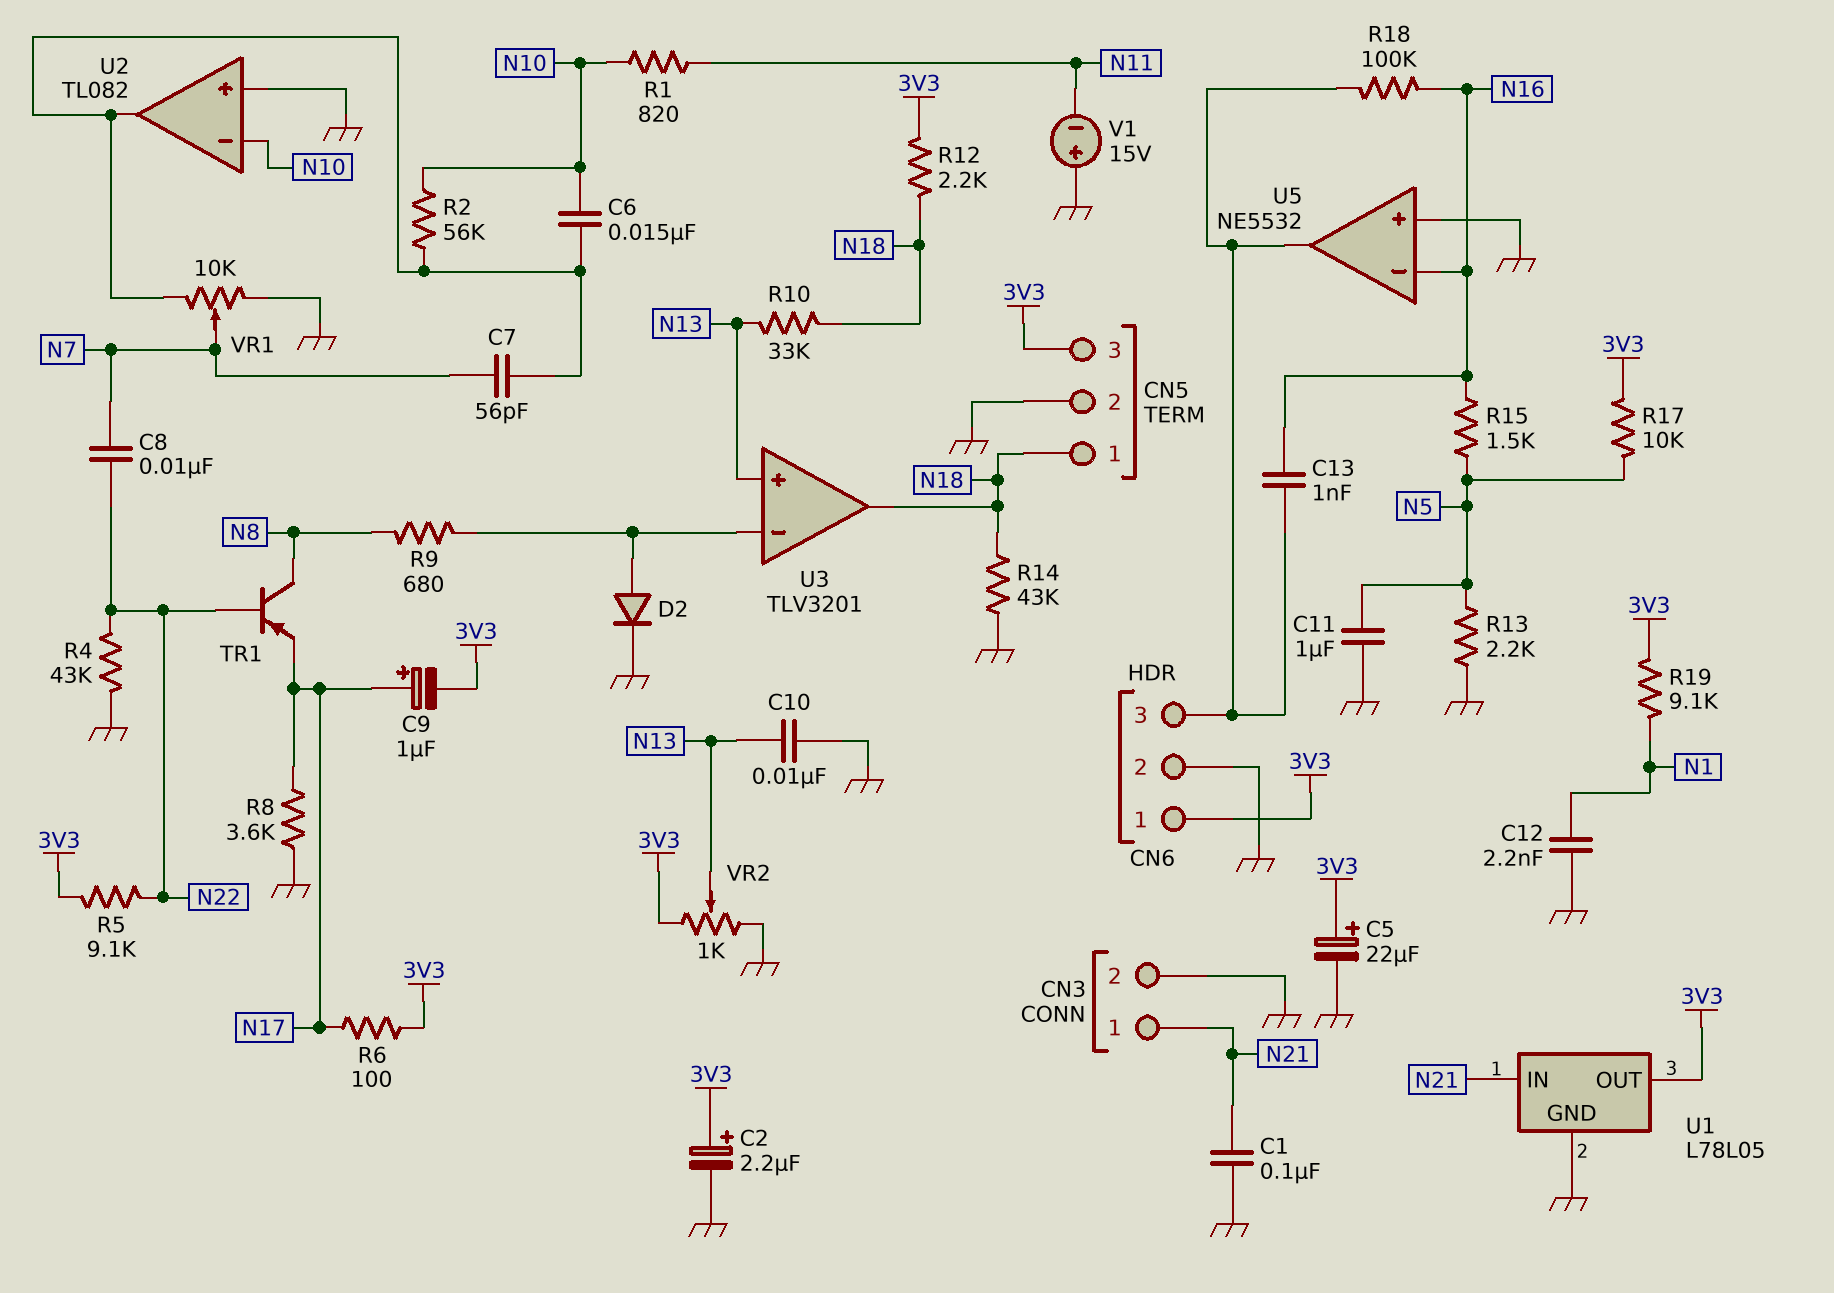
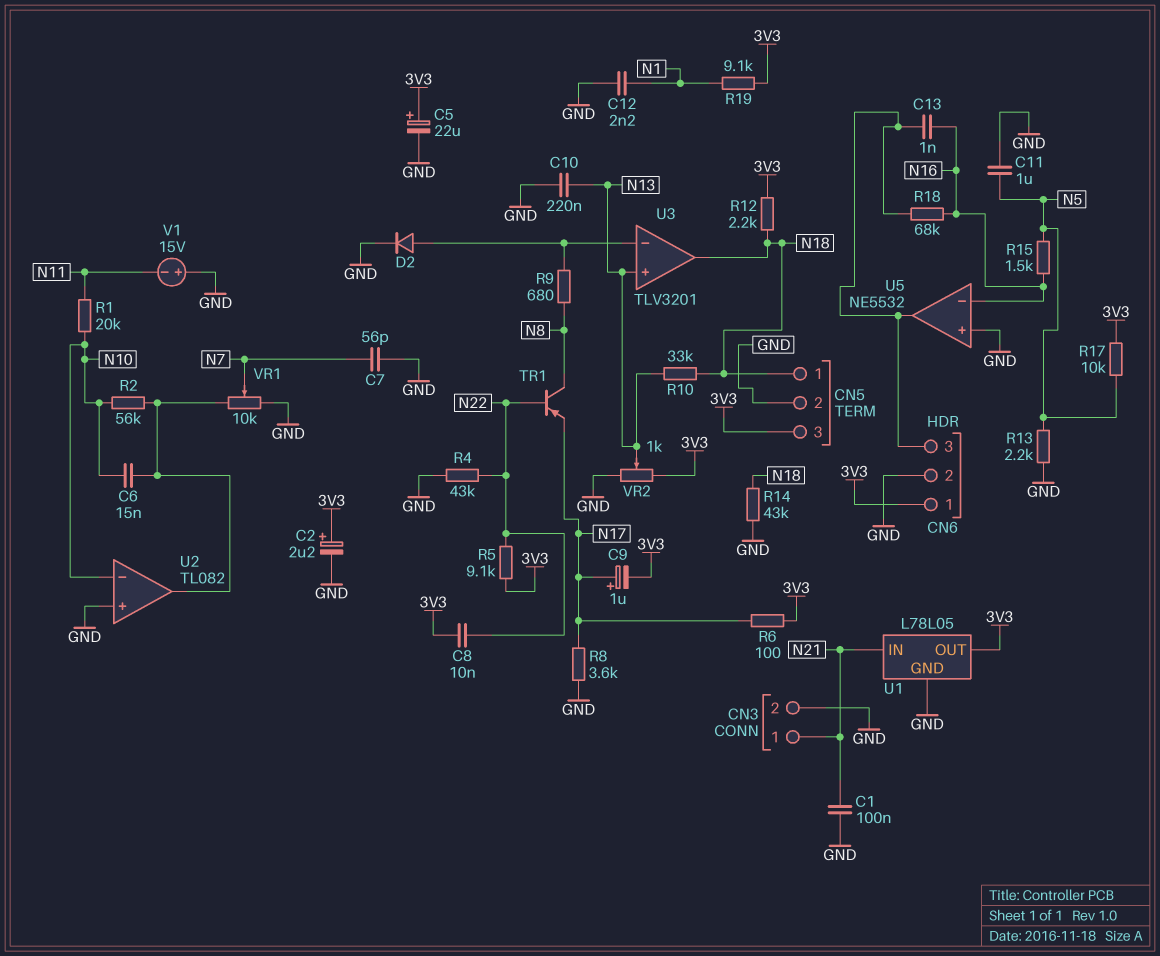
C7: 56pF (N7, U2/out) -> 56pF (GND, N7)
C8: 10nF (N7, N22) -> 10nF (3V3, N22)
C10: 10nF (GND, N13) -> 220nF (GND, N13)
R1: 820 (N10, N11) -> 20k (N10, N11)
R18: 100k (CN6/3, N16) -> 68k (CN6/3, N16)

